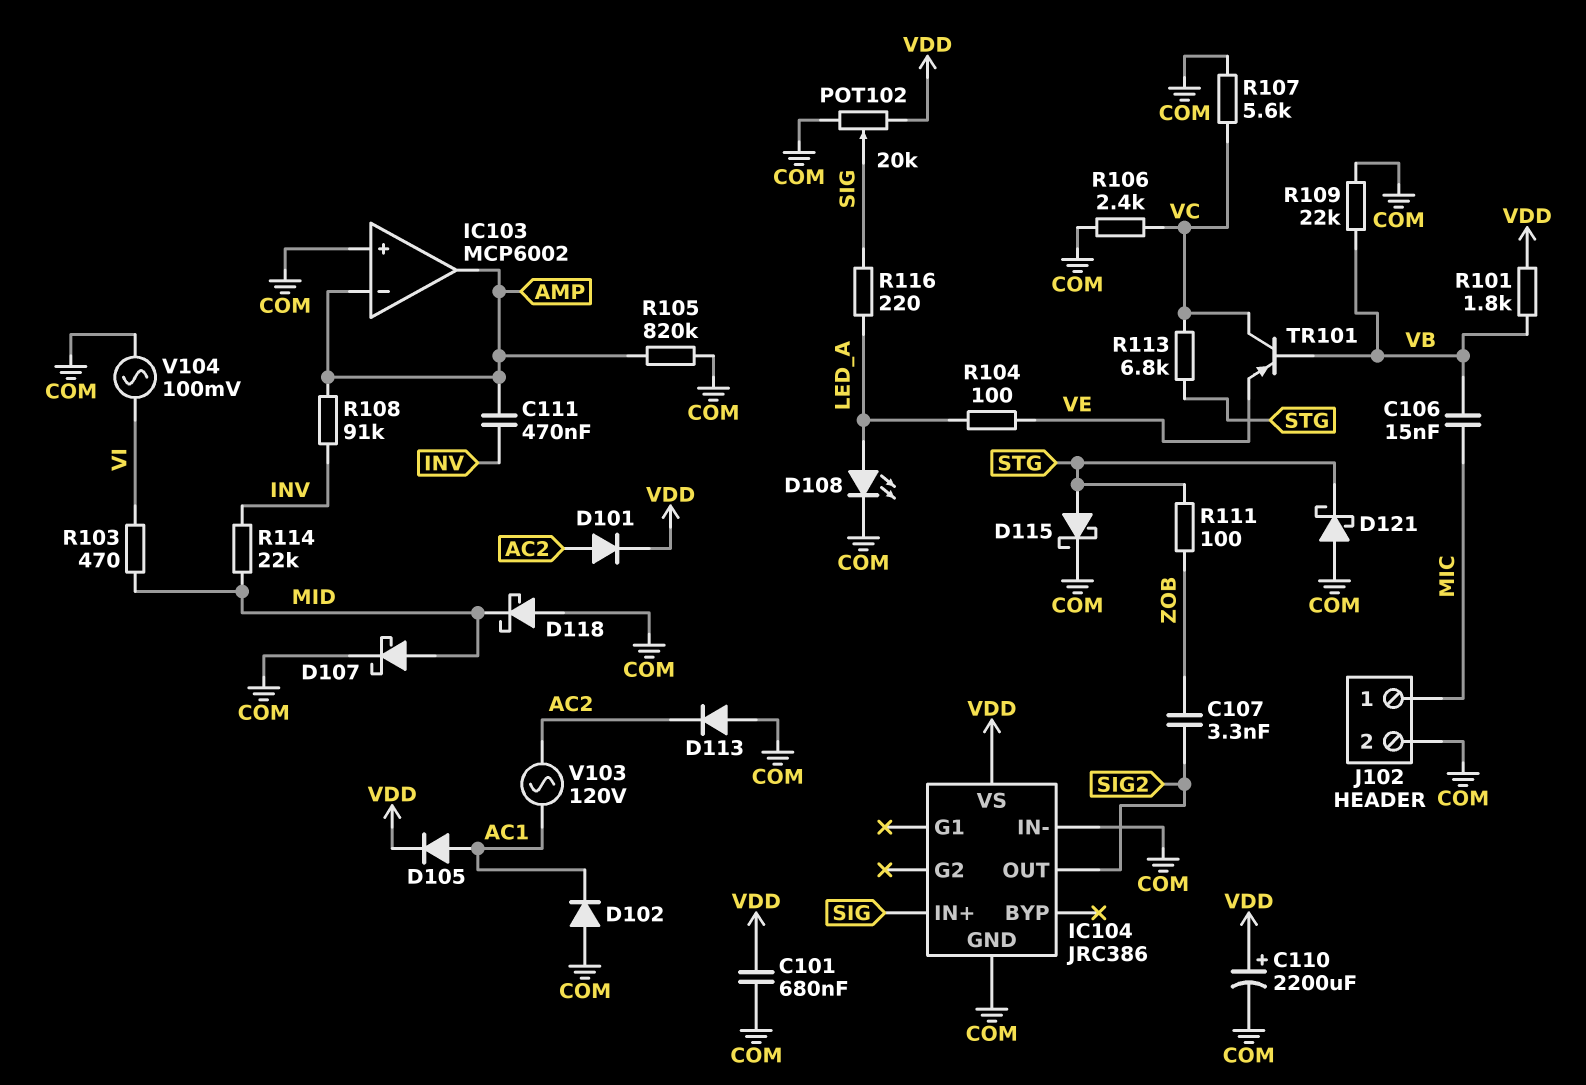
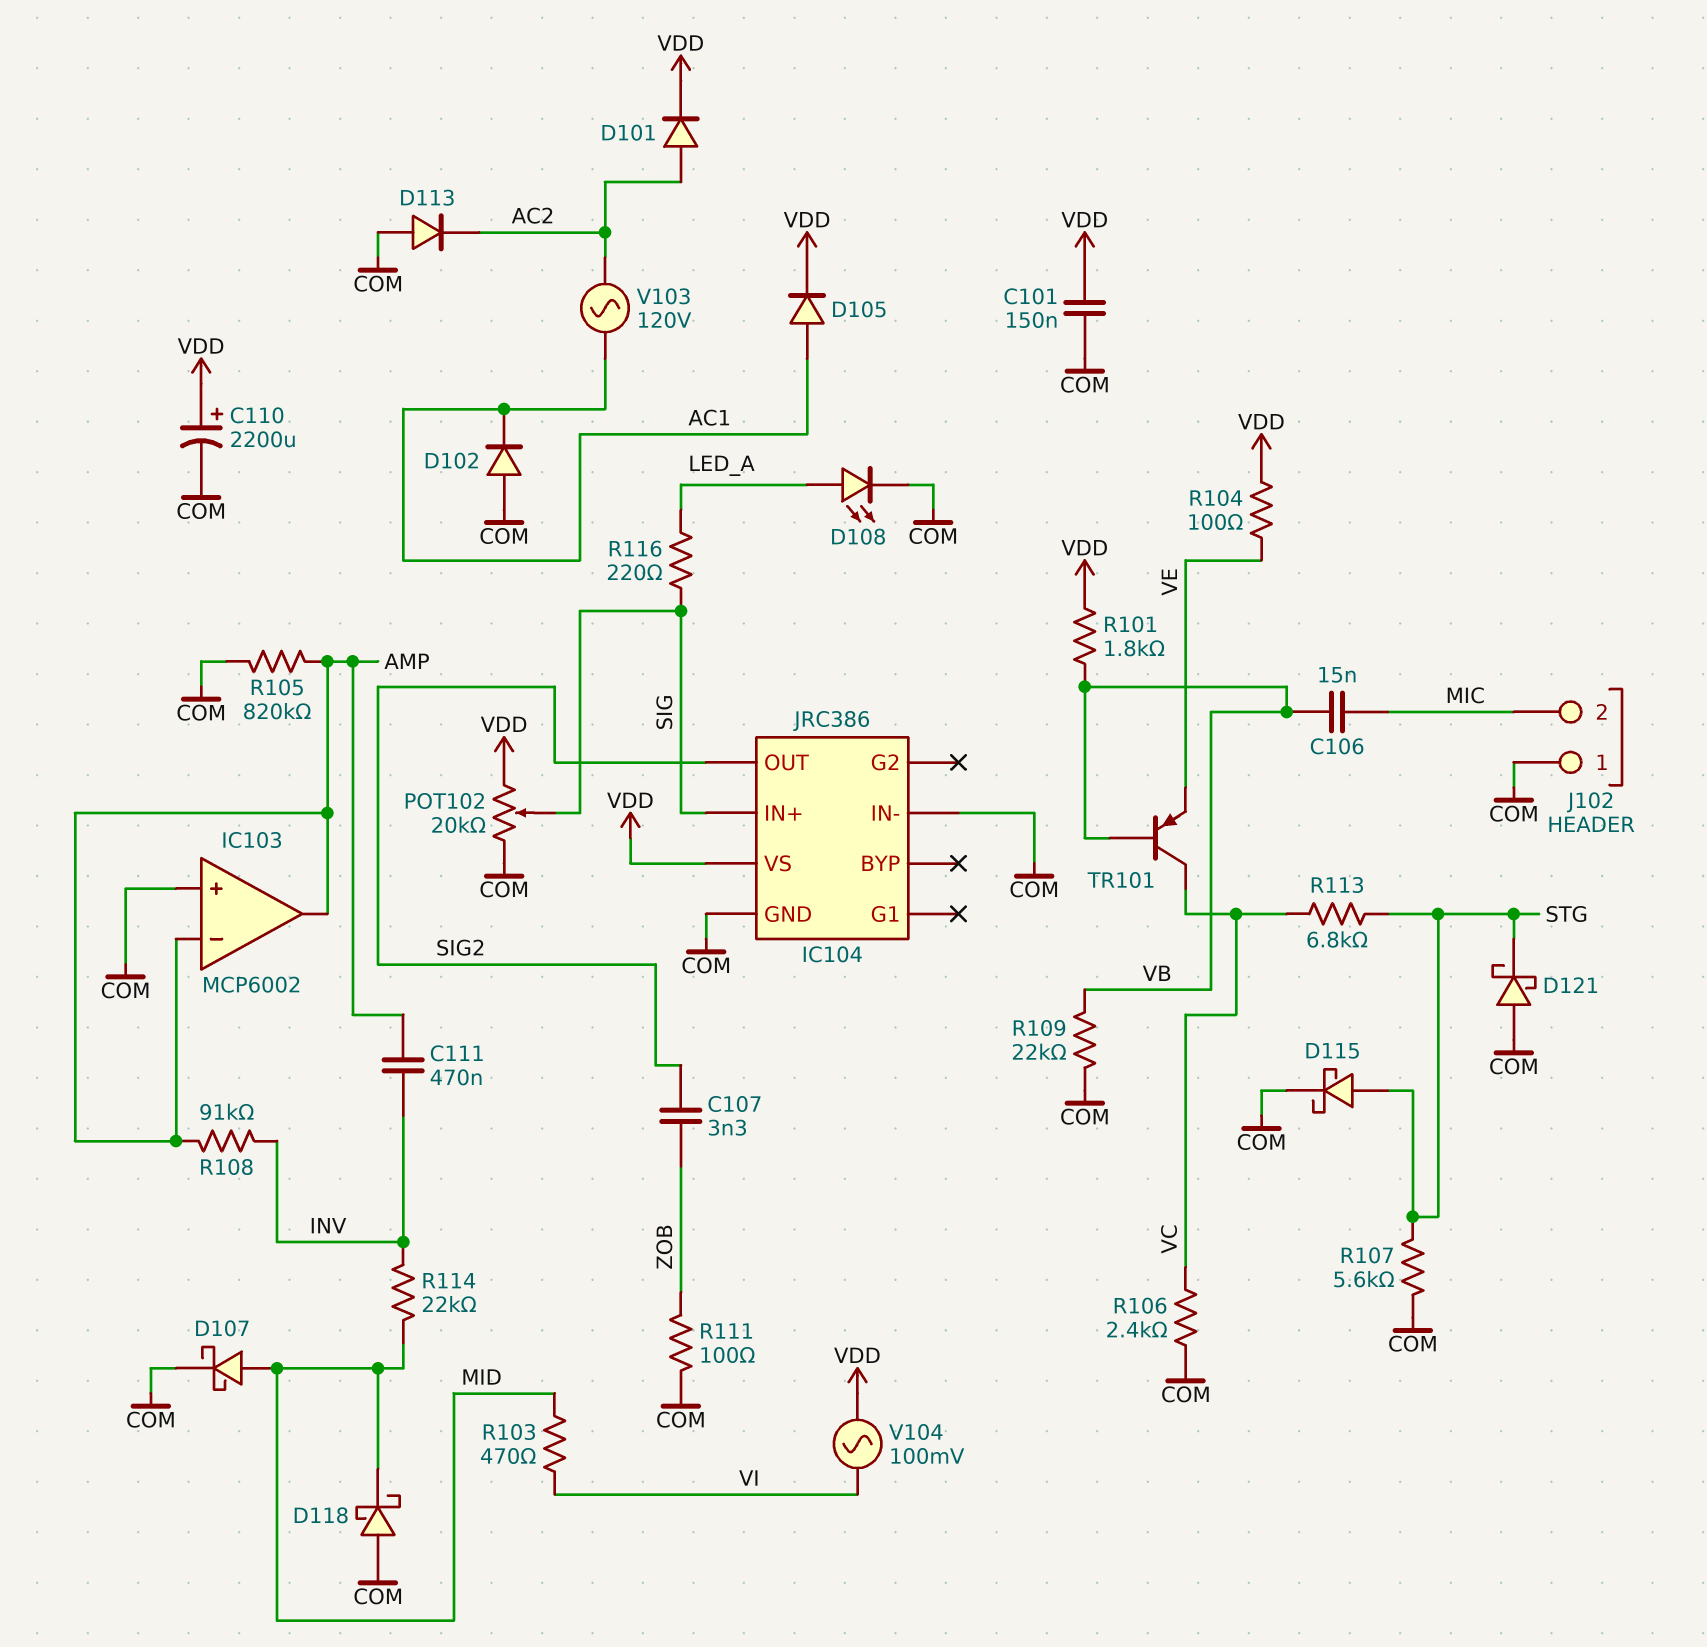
C101: 680nF (COM, VDD) -> 150nF (COM, VDD)
J102 pin 1: MIC -> COM
J102 pin 2: COM -> MIC
R104: 100 (LED_A, VE) -> 100 (VDD, VE)
R107: 5.6k (COM, VC) -> 5.6k (COM, STG)
R111: 100 (STG, ZOB) -> 100 (COM, ZOB)
V104: AC 100mV (COM, VI) -> AC 100mV (VDD, VI)

